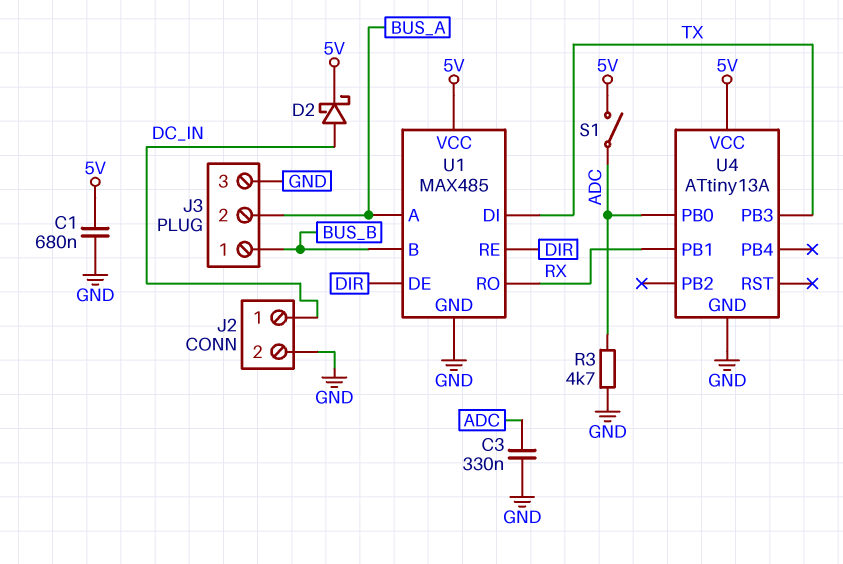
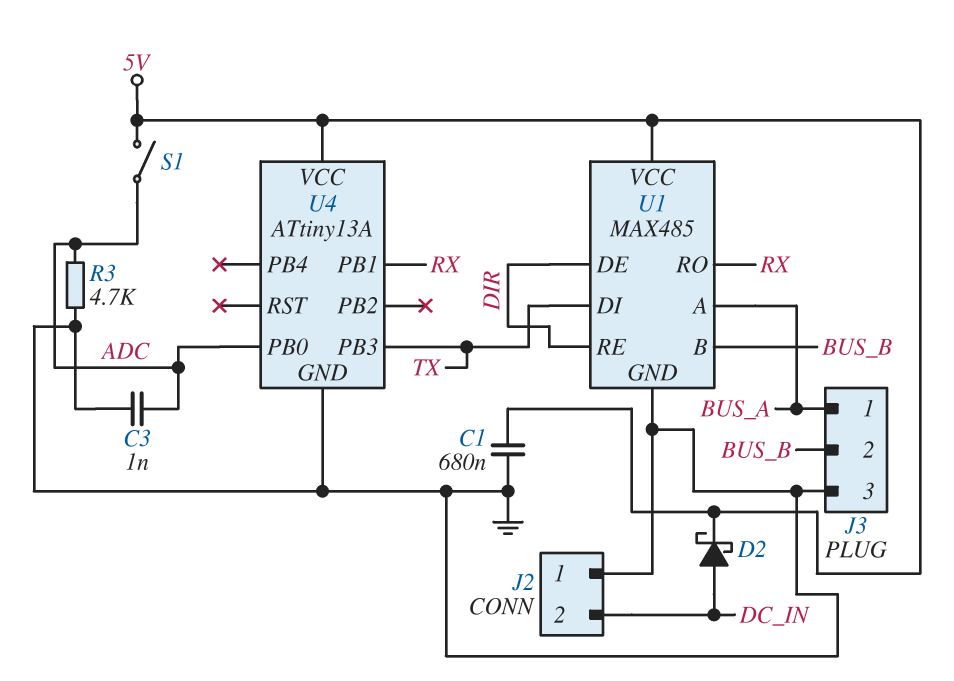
C3: 330nF (ADC, GND) -> 1nF (ADC, GND)
J2 pin 1: DC_IN -> GND
J2 pin 2: GND -> DC_IN
J3 pin 1: BUS_B -> BUS_A
J3 pin 2: BUS_A -> BUS_B

